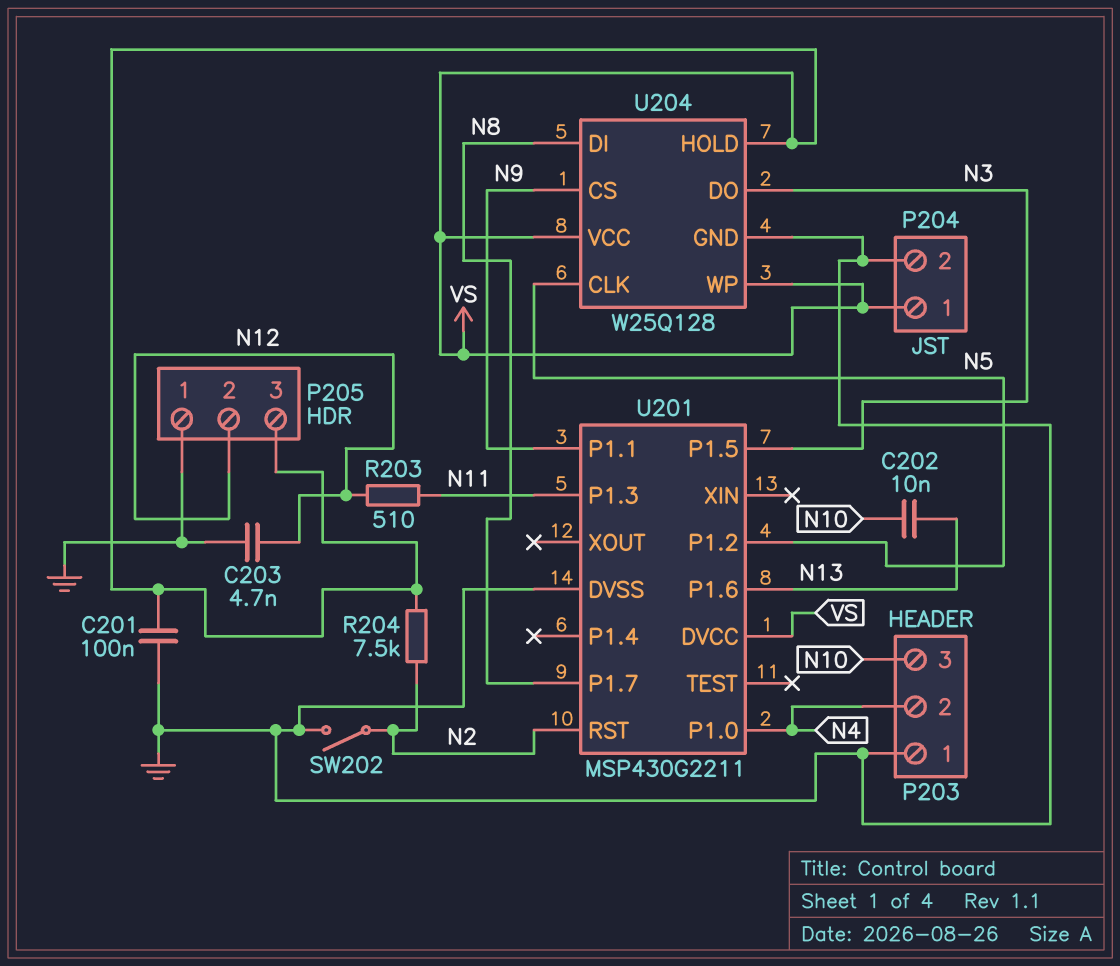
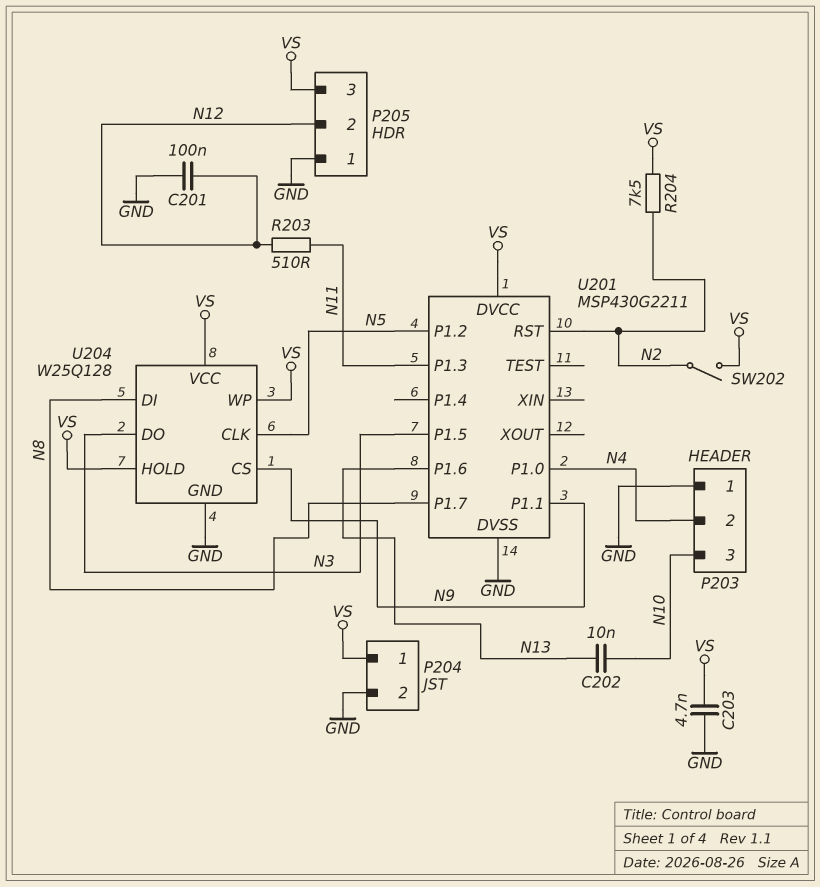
C201: 100nF (GND, VS) -> 100nF (GND, N12)
C203: 4.7nF (GND, N12) -> 4.7nF (GND, VS)
SW202: switch (GND, N2) -> switch (N2, VS)

